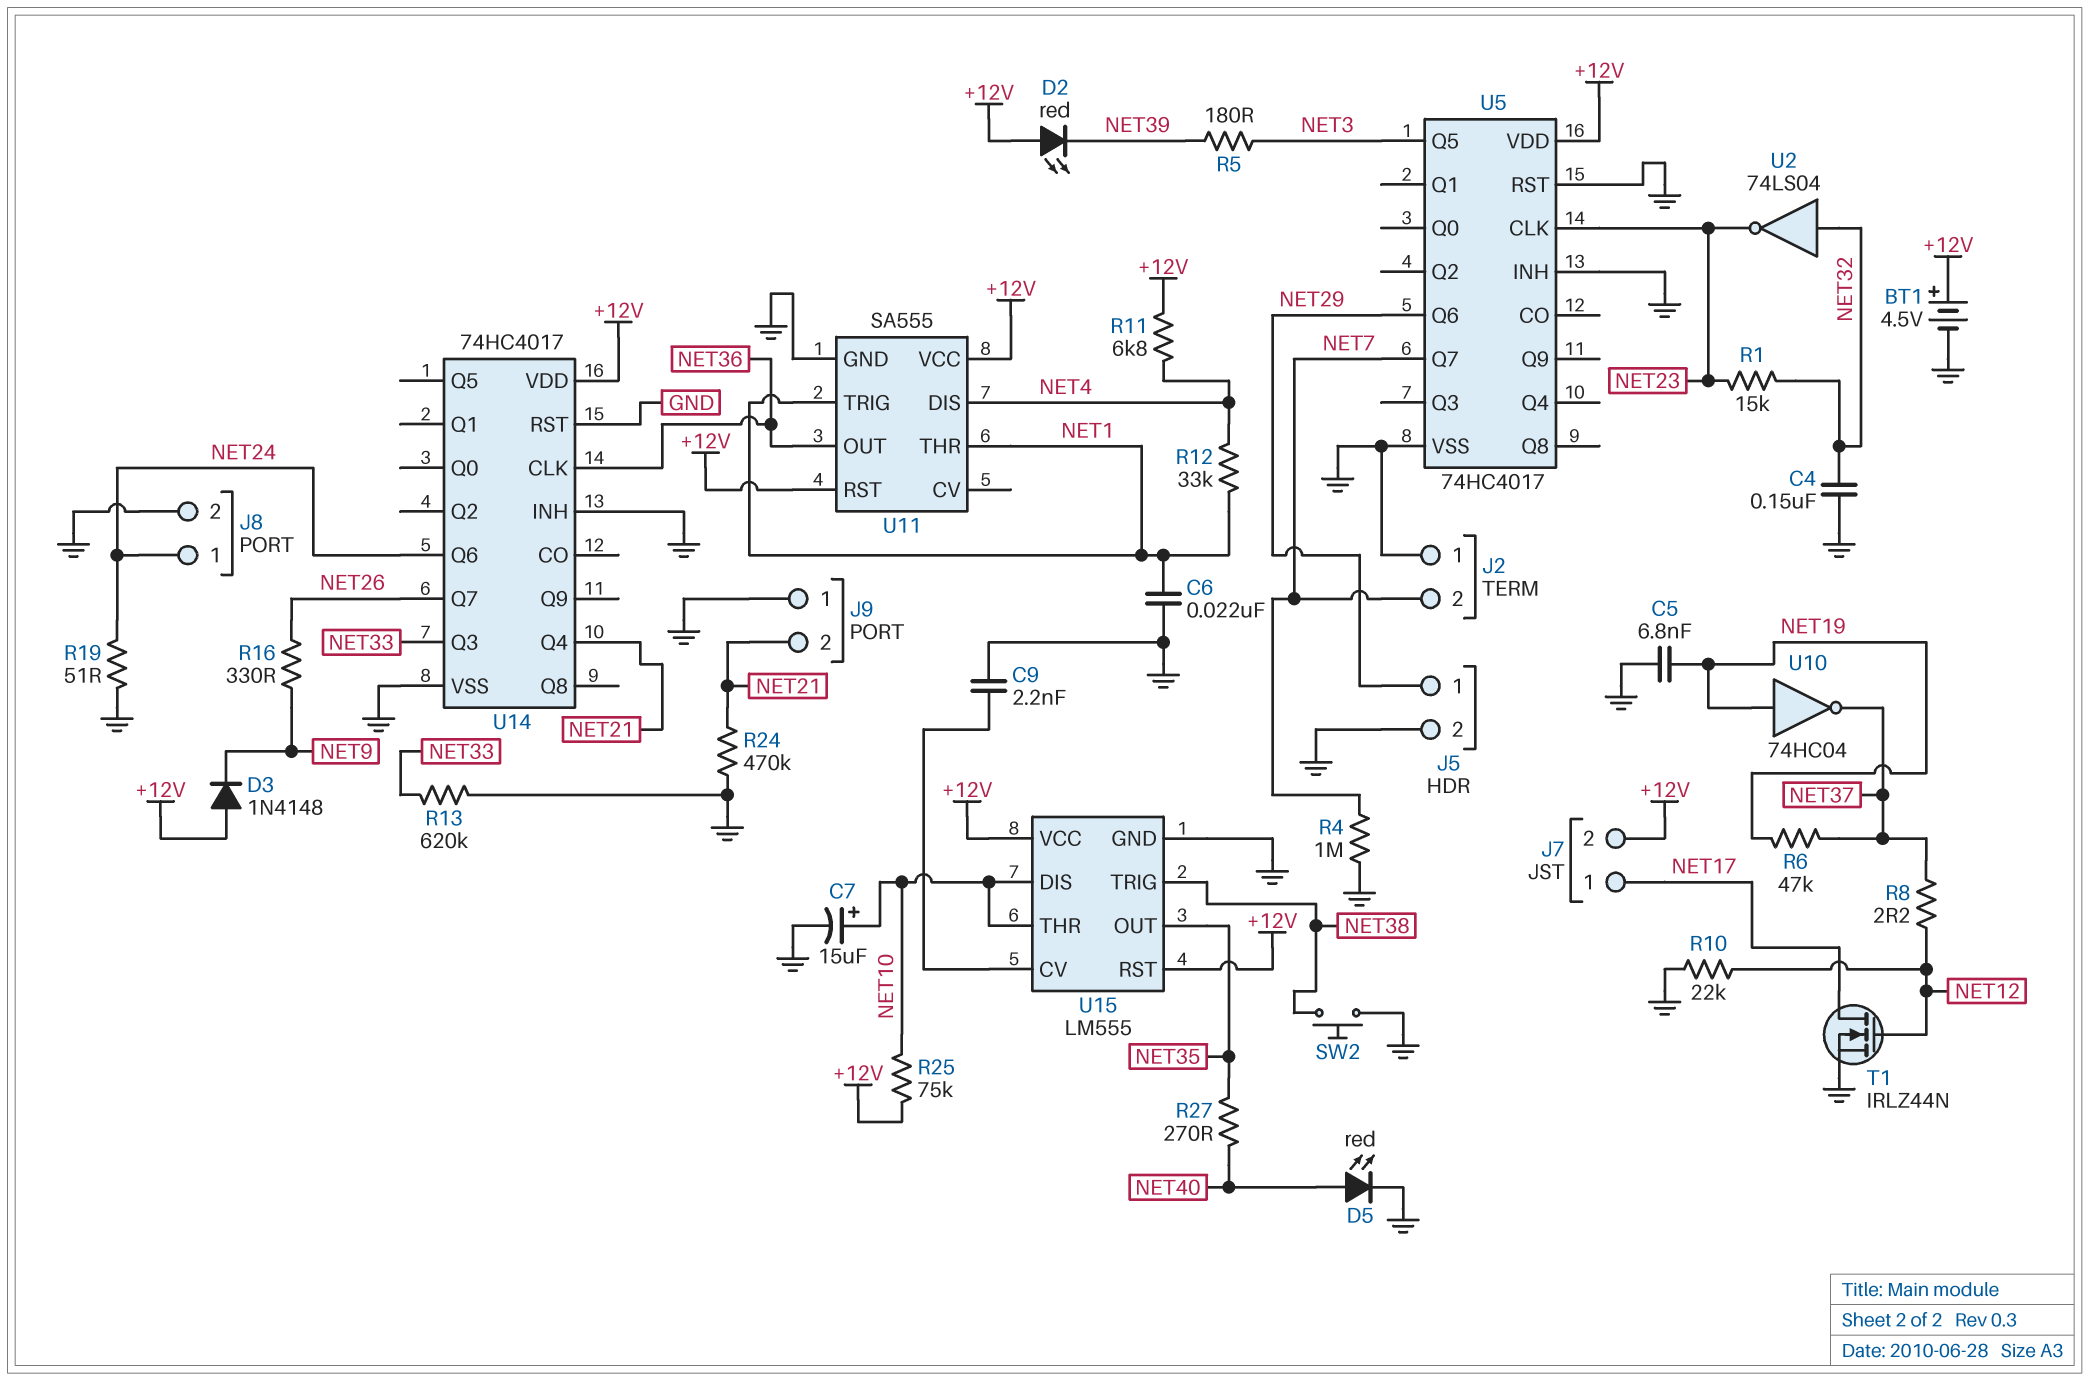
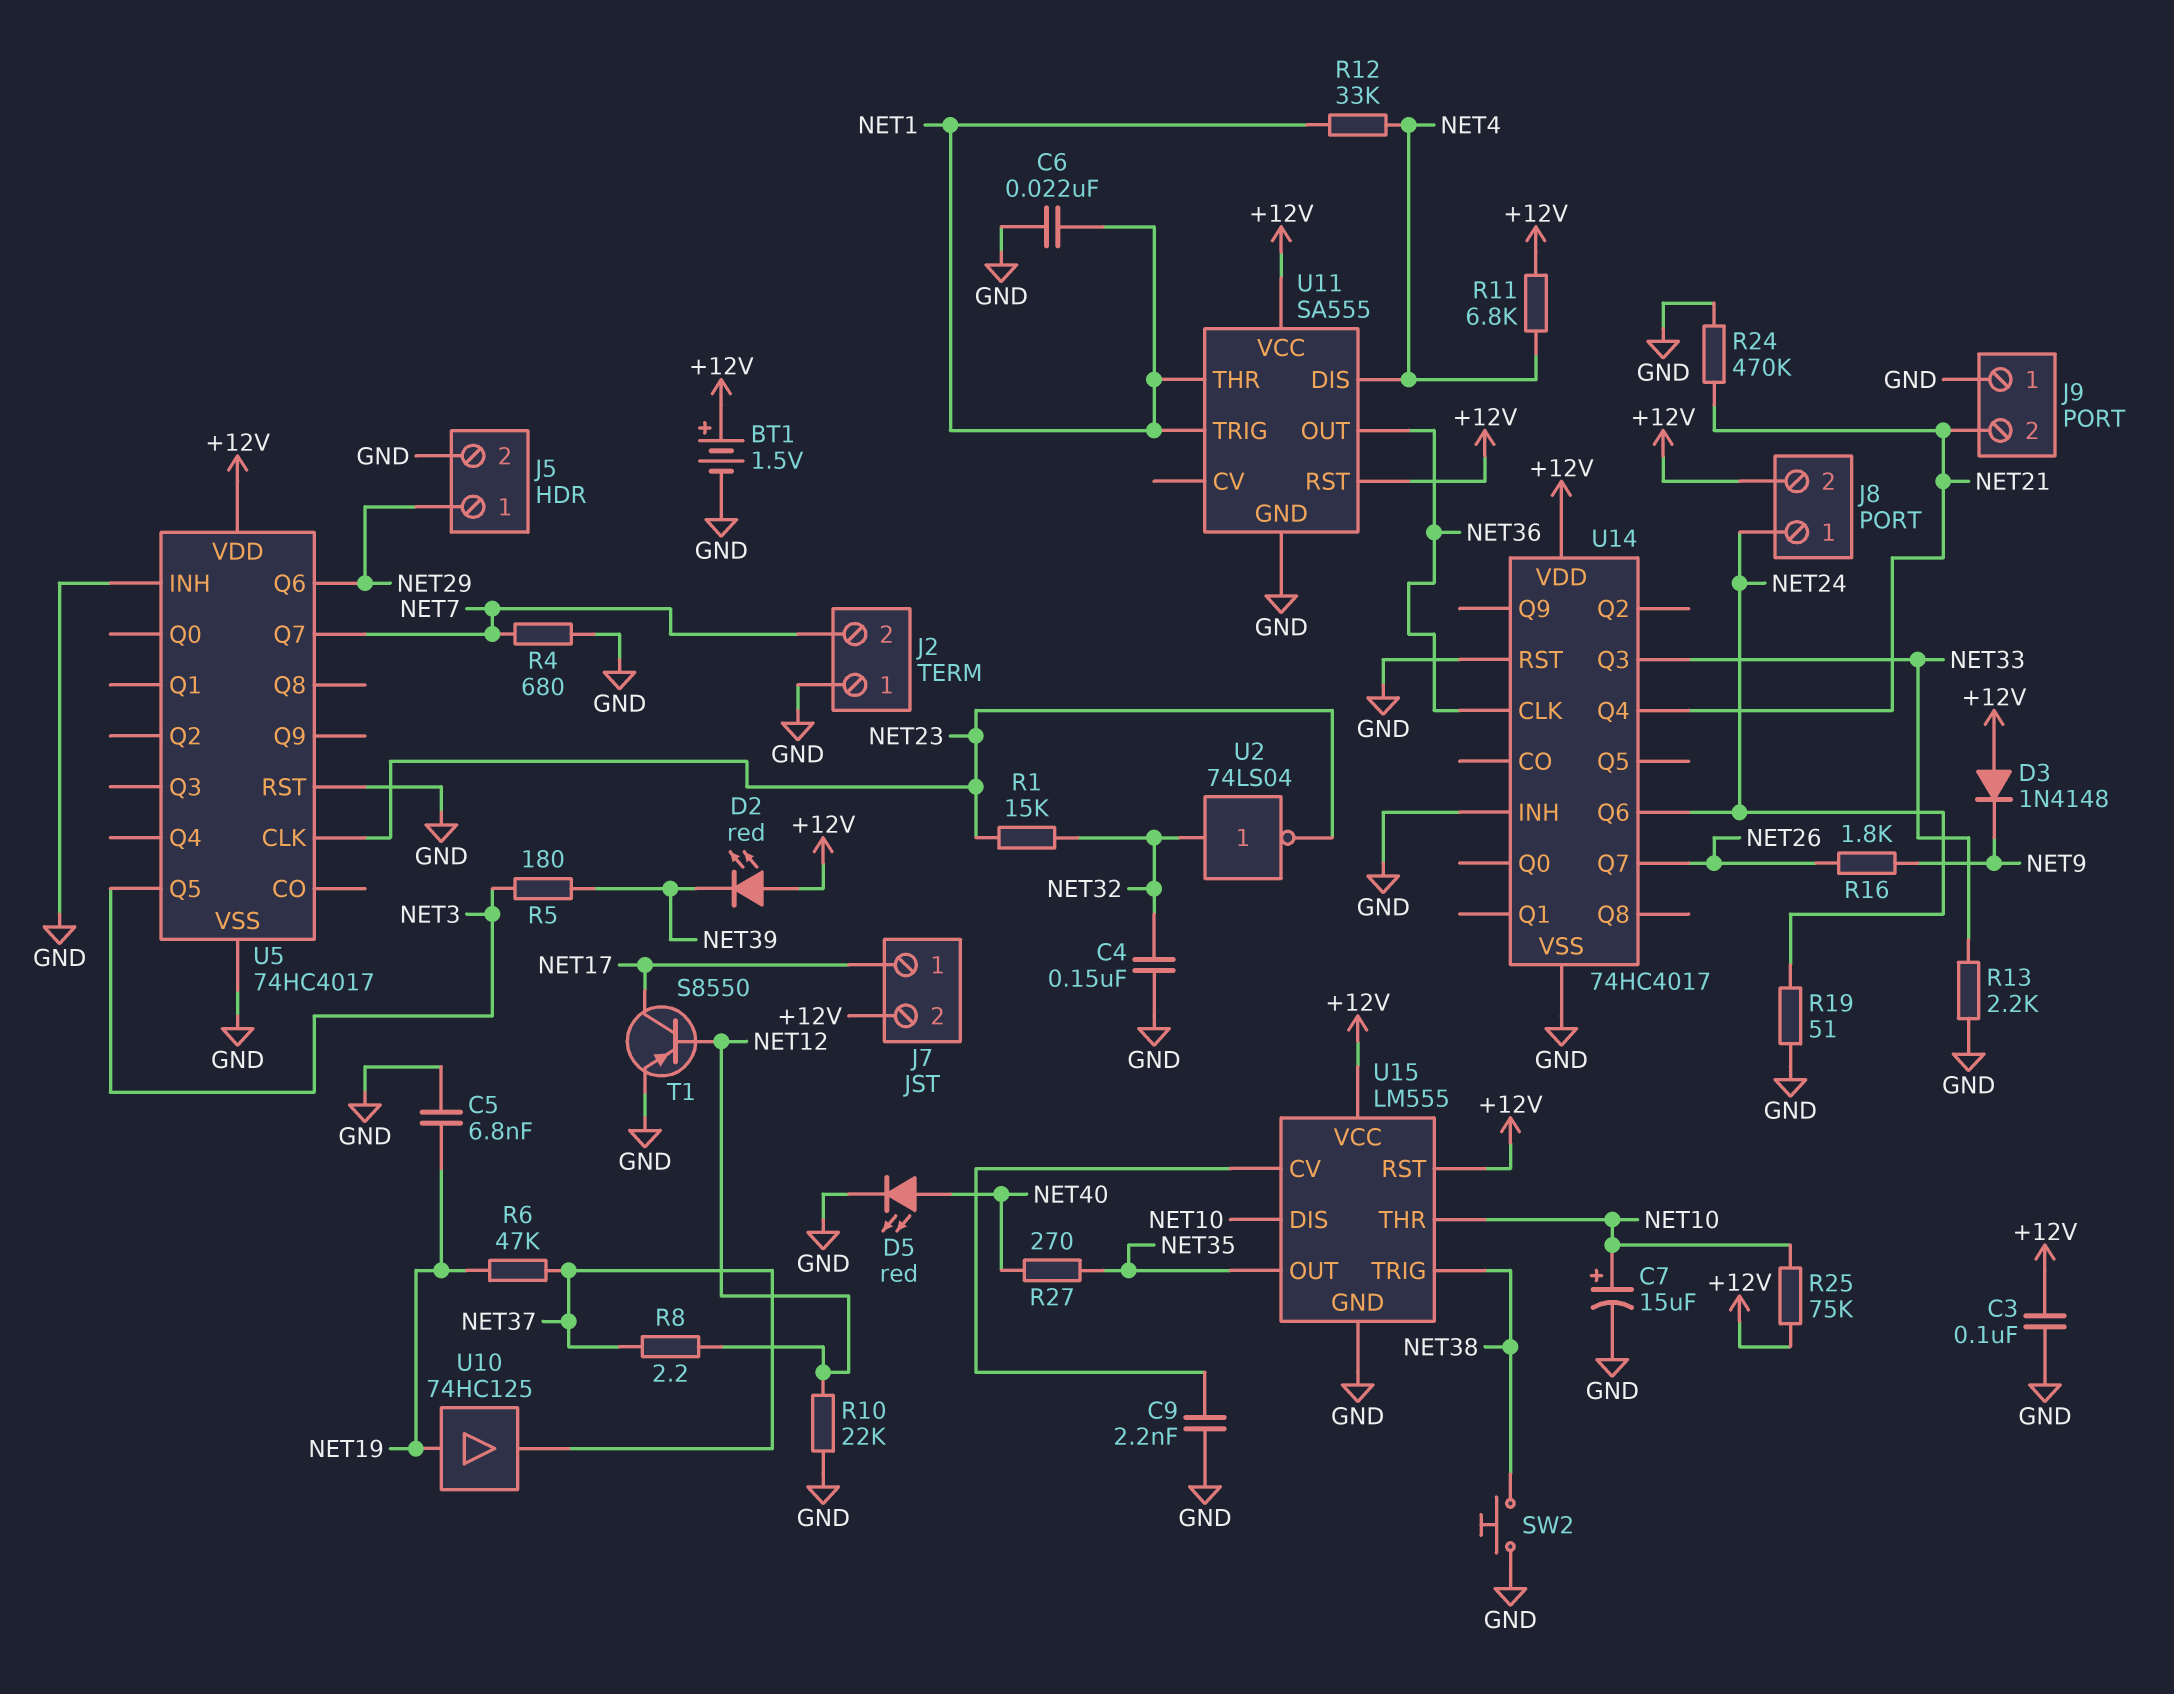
BT1: 4.5V (plus +12V, minus GND) -> 1.5V (plus +12V, minus GND)
C3: none -> 100nF (+12V, GND)
J8 pin 2: GND -> +12V
R4: 1M (GND, NET7) -> 680 (GND, NET7)
R13: 620k (GND, NET33) -> 2.2k (GND, NET33)
R16: 330 (NET9, NET26) -> 1.8k (NET9, NET26)
T1: NMOS IRLZ44N (G NET12, D NET17, S GND) -> PNP S8550 (B NET12, C NET17, E GND)
U10: NOT 74HC04 (in NET19, out NET37) -> buffer 74HC125 (in NET19, out NET37)

